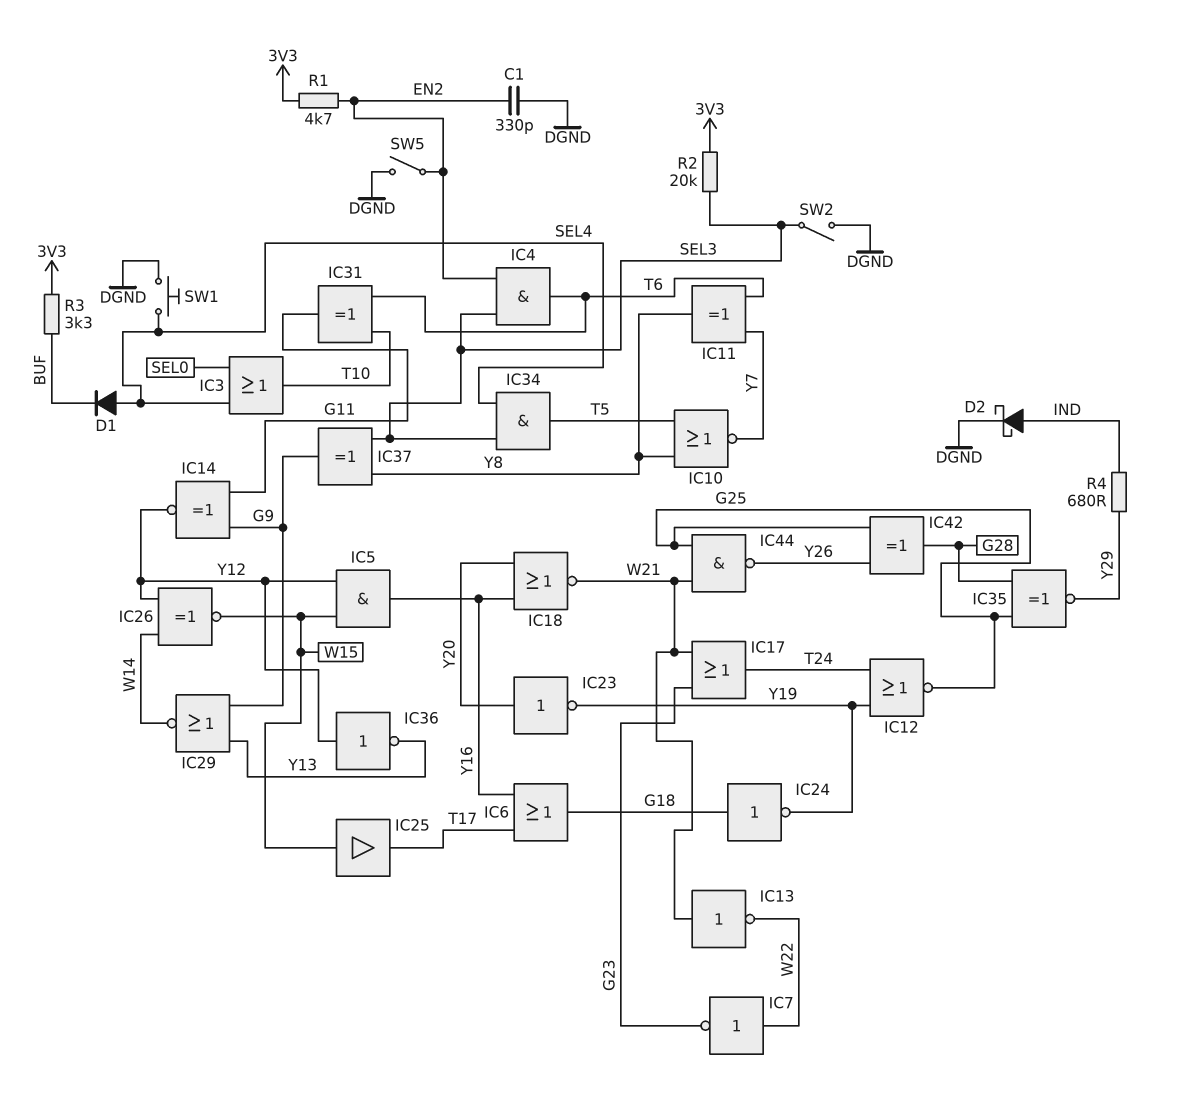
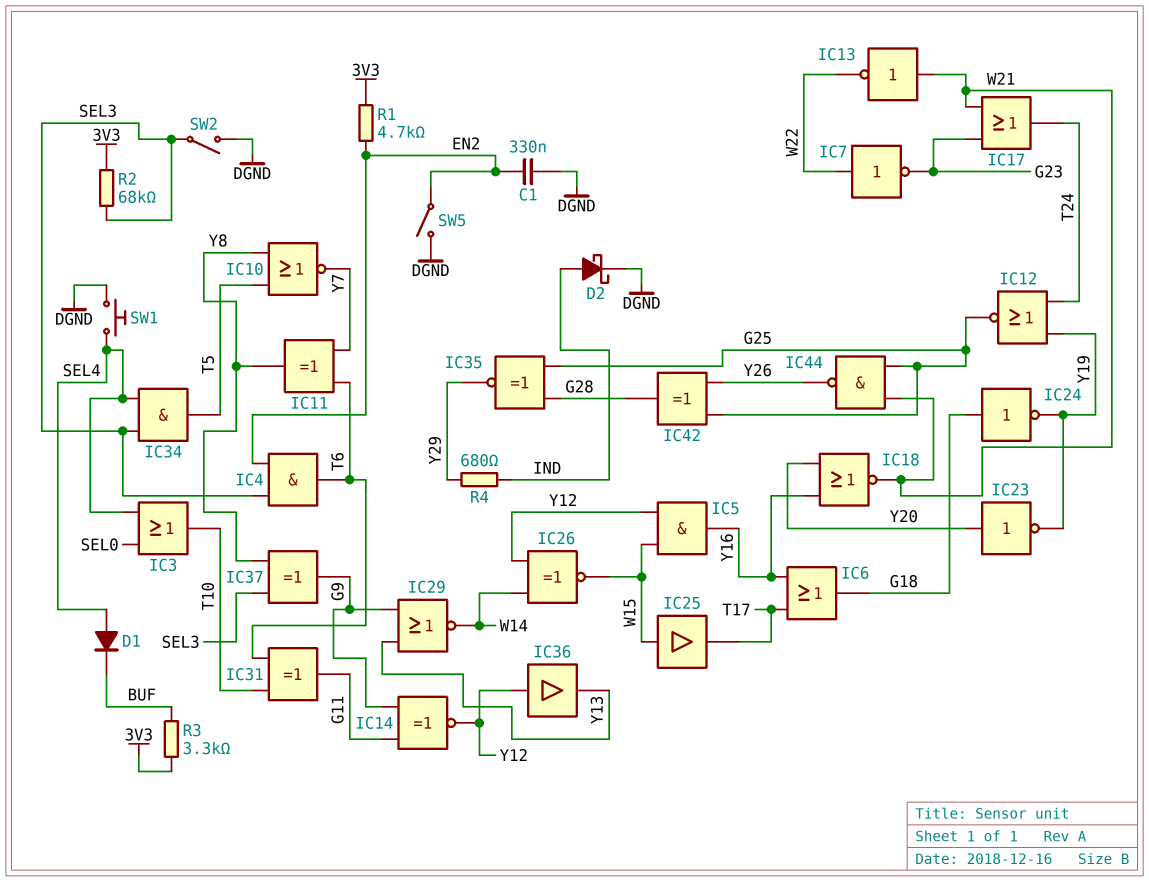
C1: 330pF (DGND, EN2) -> 330nF (DGND, EN2)
IC36: NOT (in Y12, out Y13) -> buffer (in Y12, out Y13)
R2: 20k (3V3, SEL3) -> 68k (3V3, SEL3)

